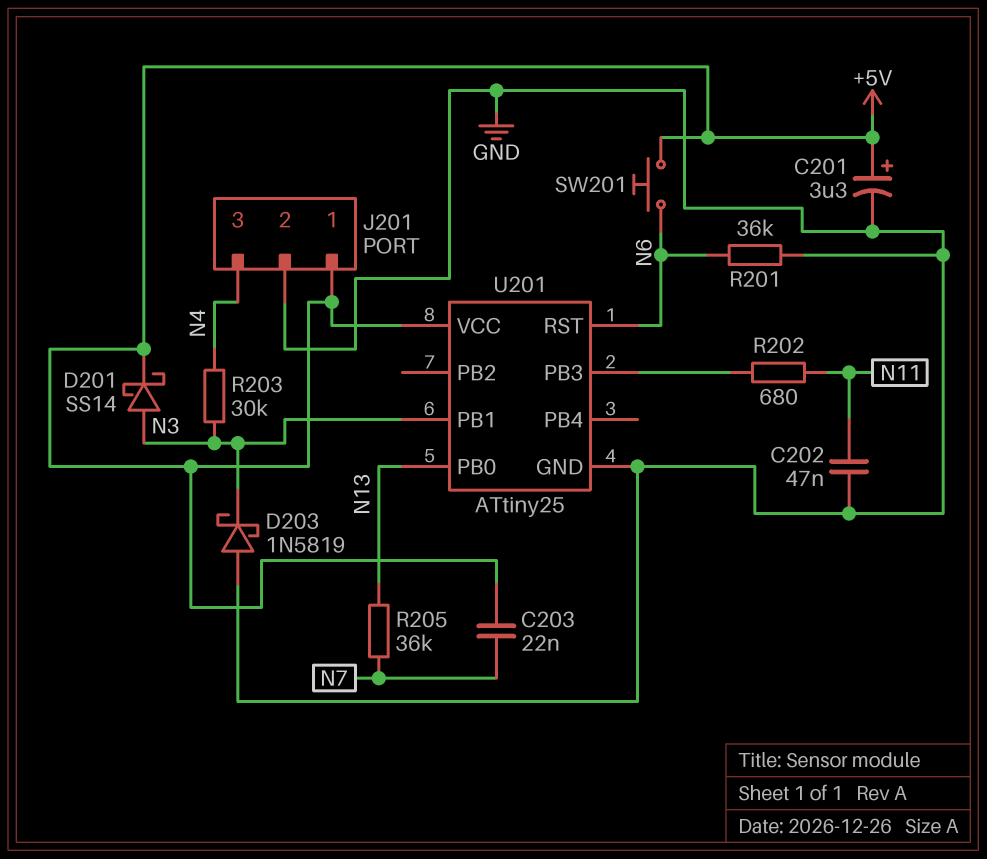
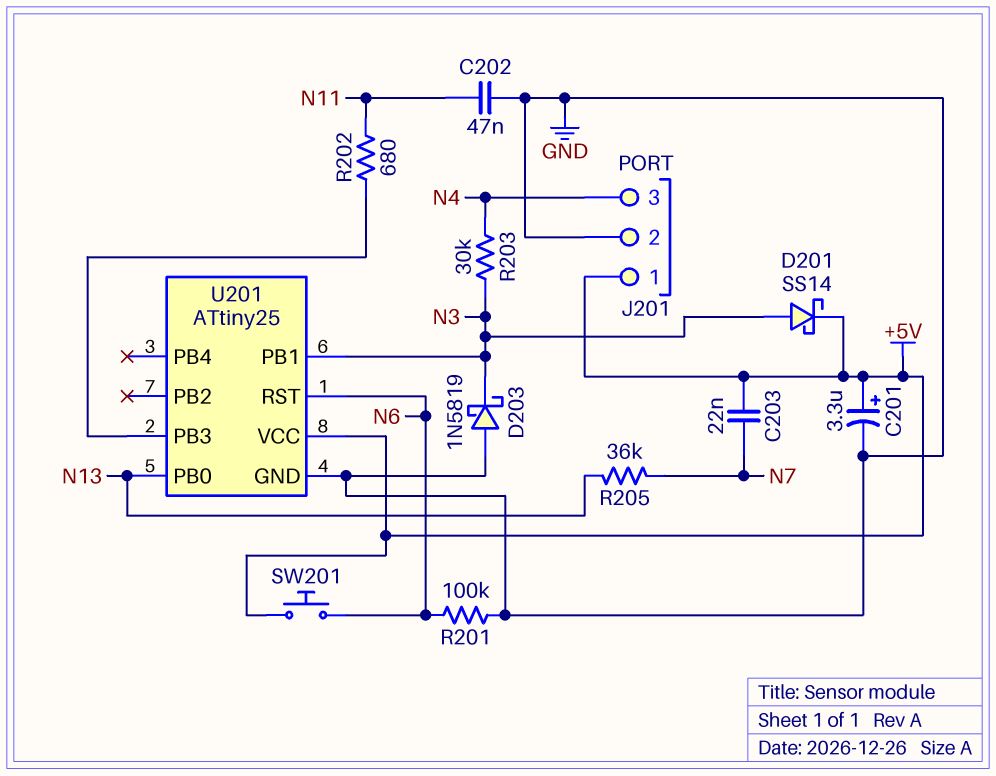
R201: 36k (GND, N6) -> 100k (GND, N6)

